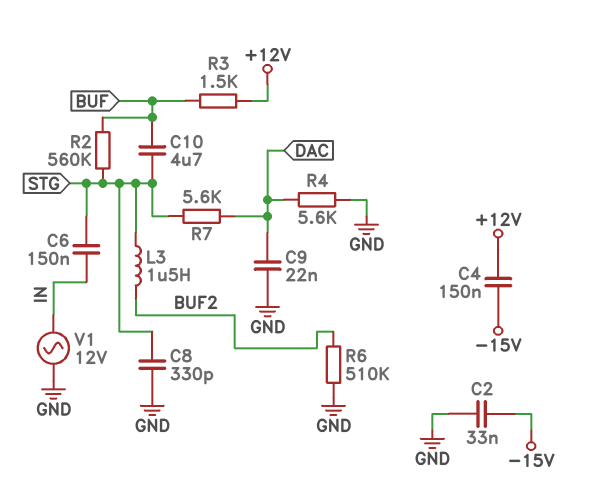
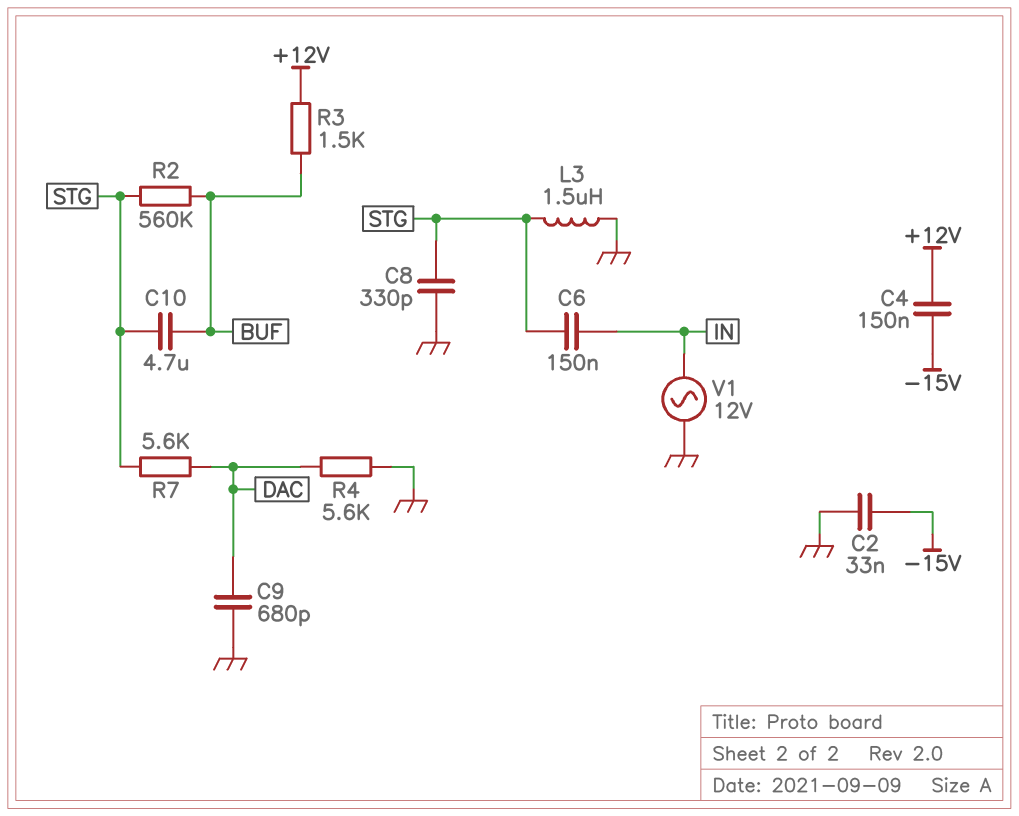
C9: 22nF (DAC, GND) -> 680pF (DAC, GND)
L3: 1.5uH (BUF2, STG) -> 1.5uH (GND, STG)
R6: 510k (BUF2, GND) -> none

